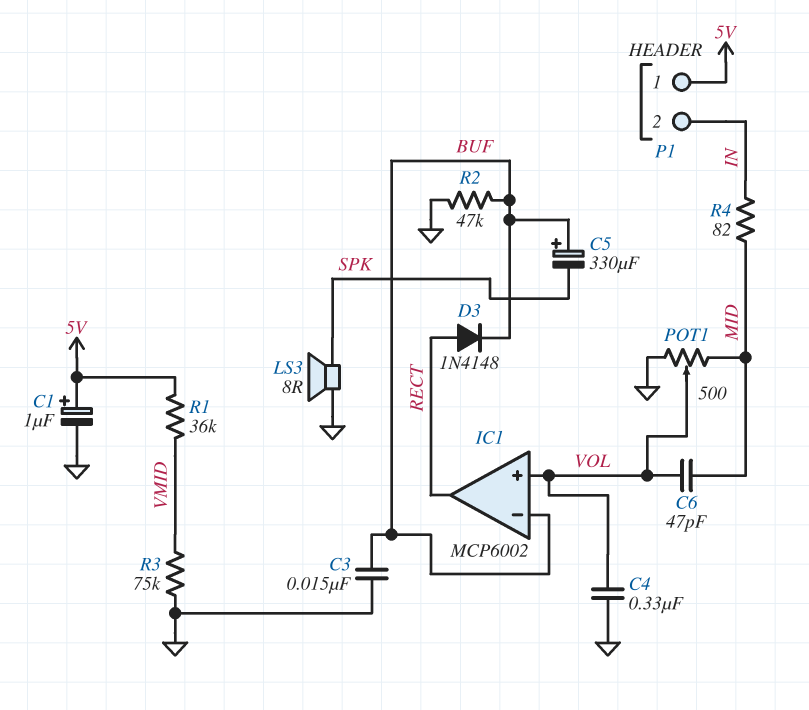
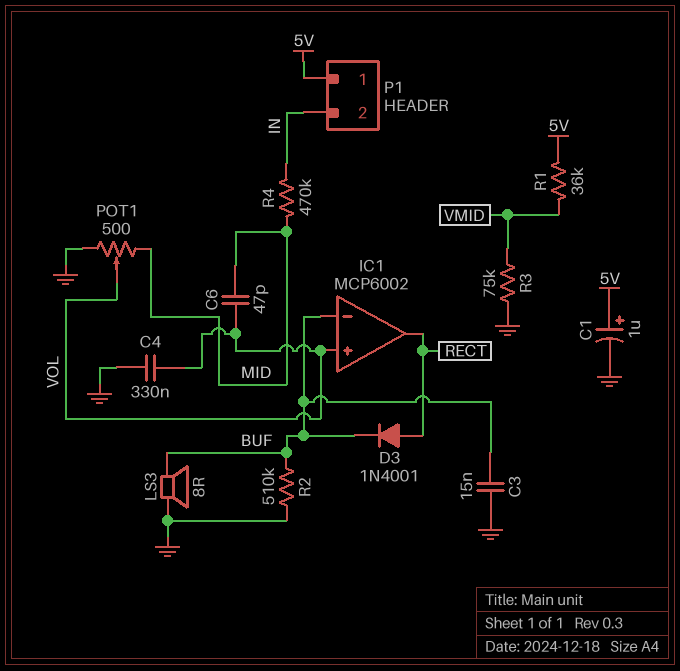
C5: 330uF (plus BUF, minus SPK) -> none
D3: diode 1N4148 (A RECT, K BUF) -> diode 1N4001 (A RECT, K BUF)
LS3: speaker 8R (GND, SPK) -> speaker 8R (BUF, GND)
R2: 47k (BUF, GND) -> 510k (BUF, GND)
R4: 82 (IN, MID) -> 470k (IN, MID)

